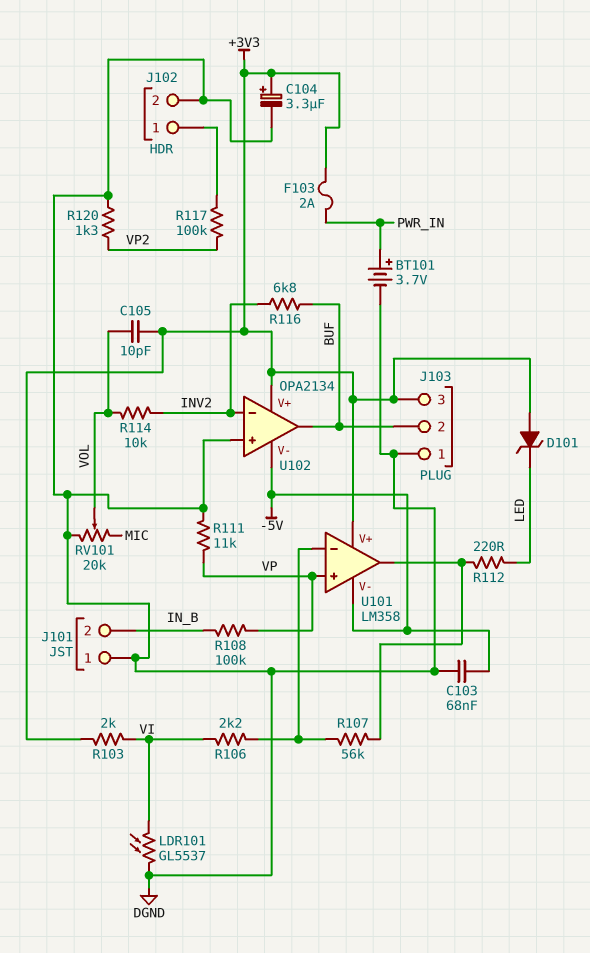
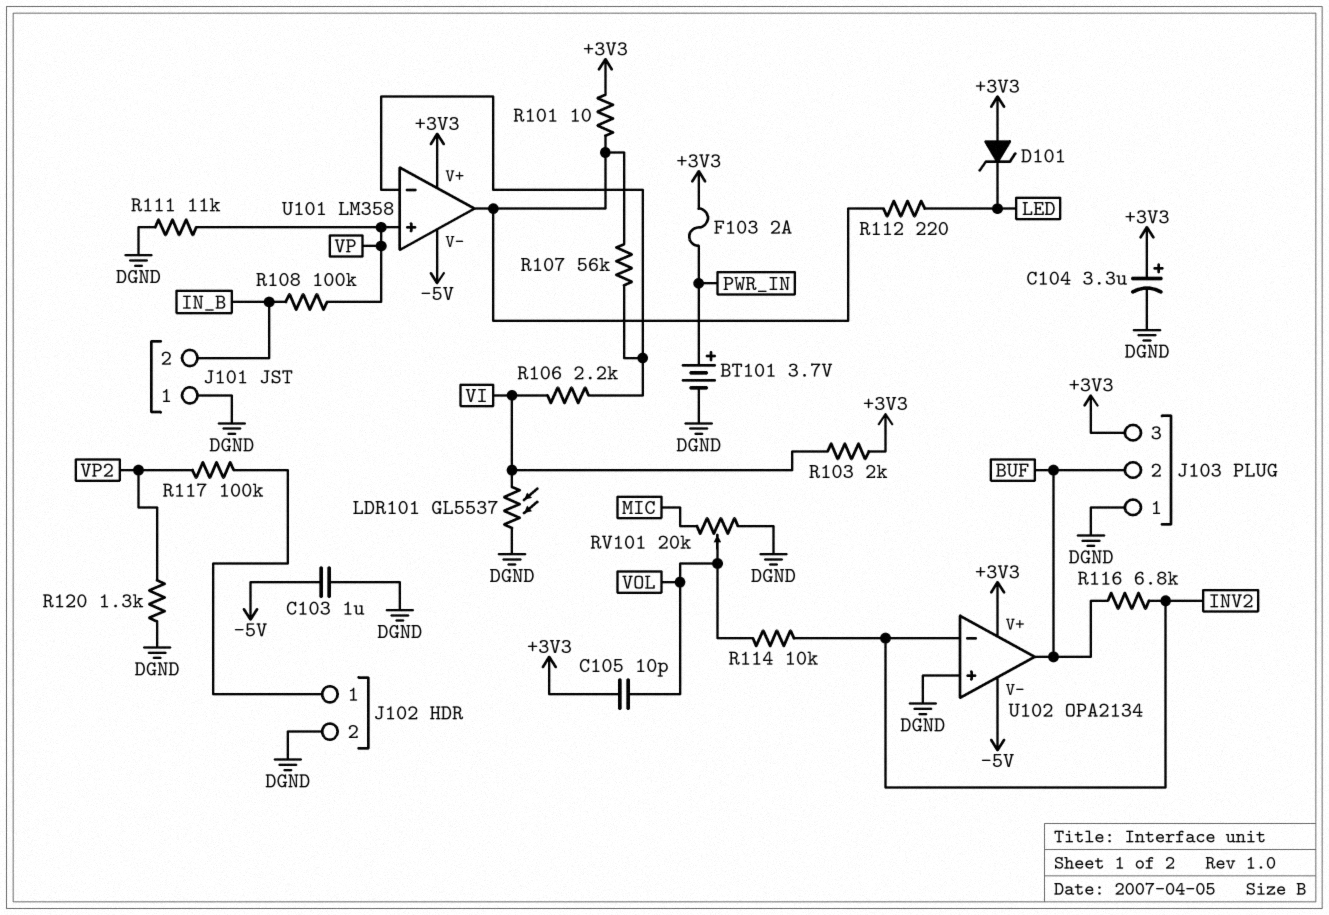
C103: 68nF (-5V, DGND) -> 1uF (-5V, DGND)
R101: none -> 10 (+3V3, U101/out)

